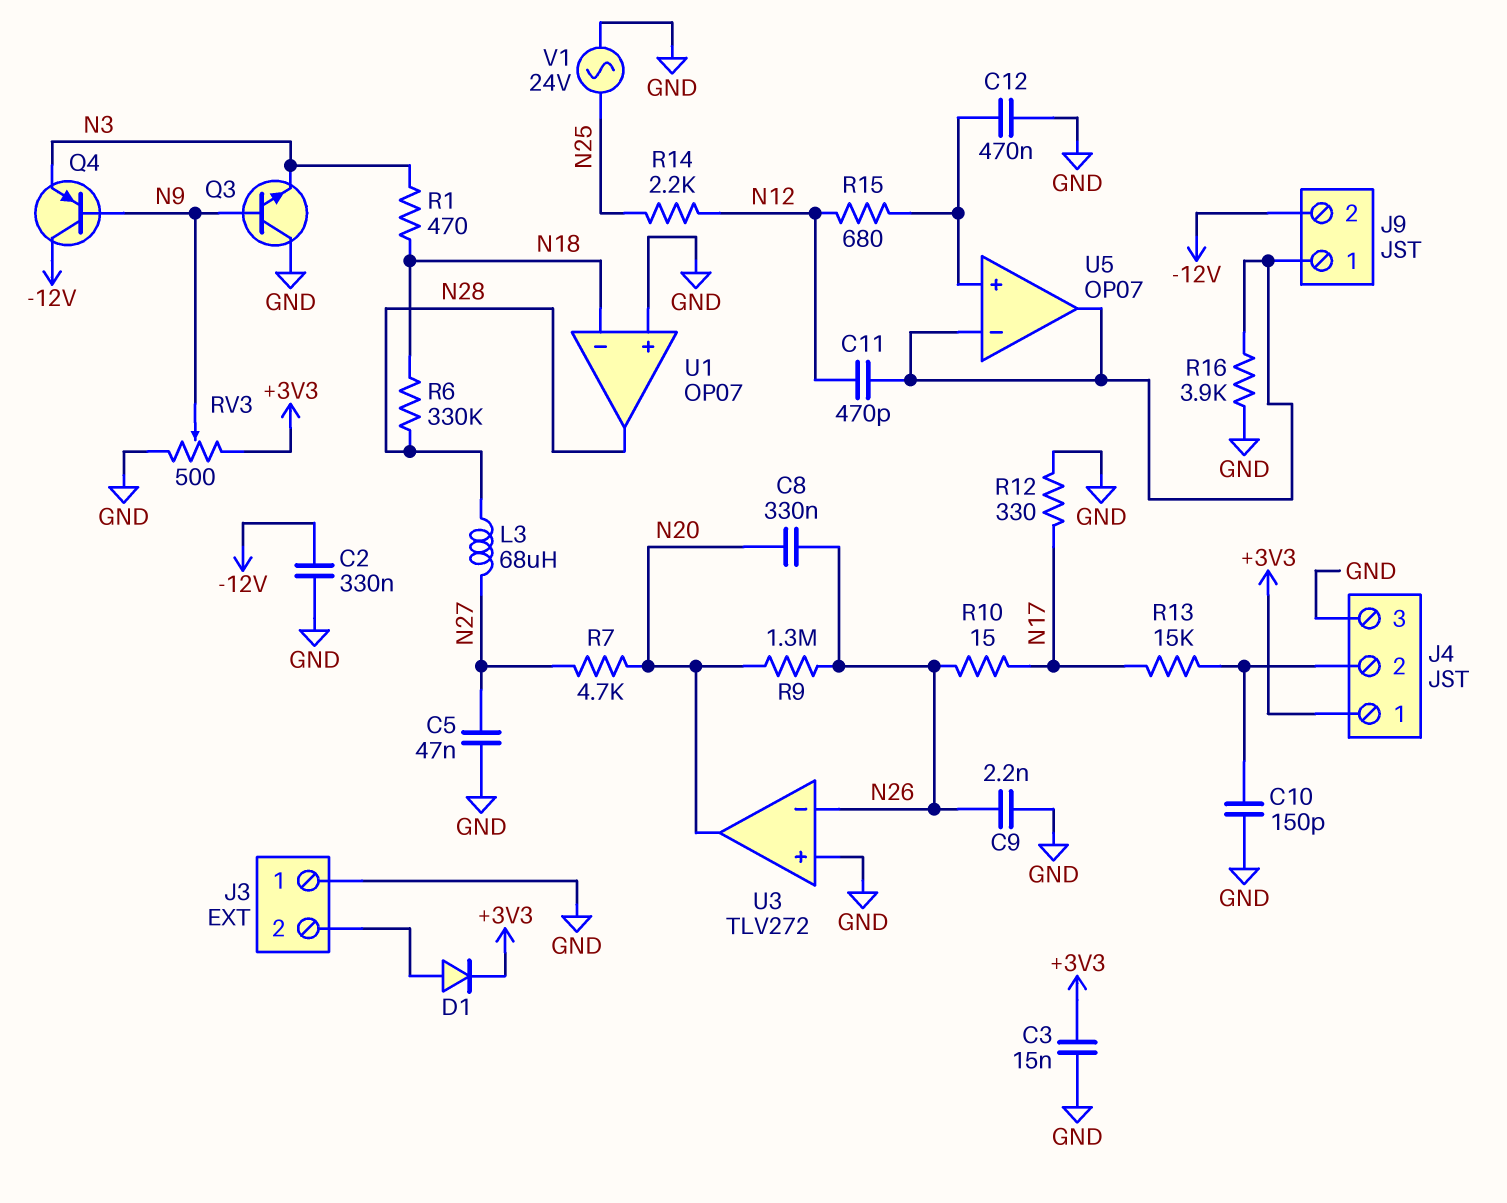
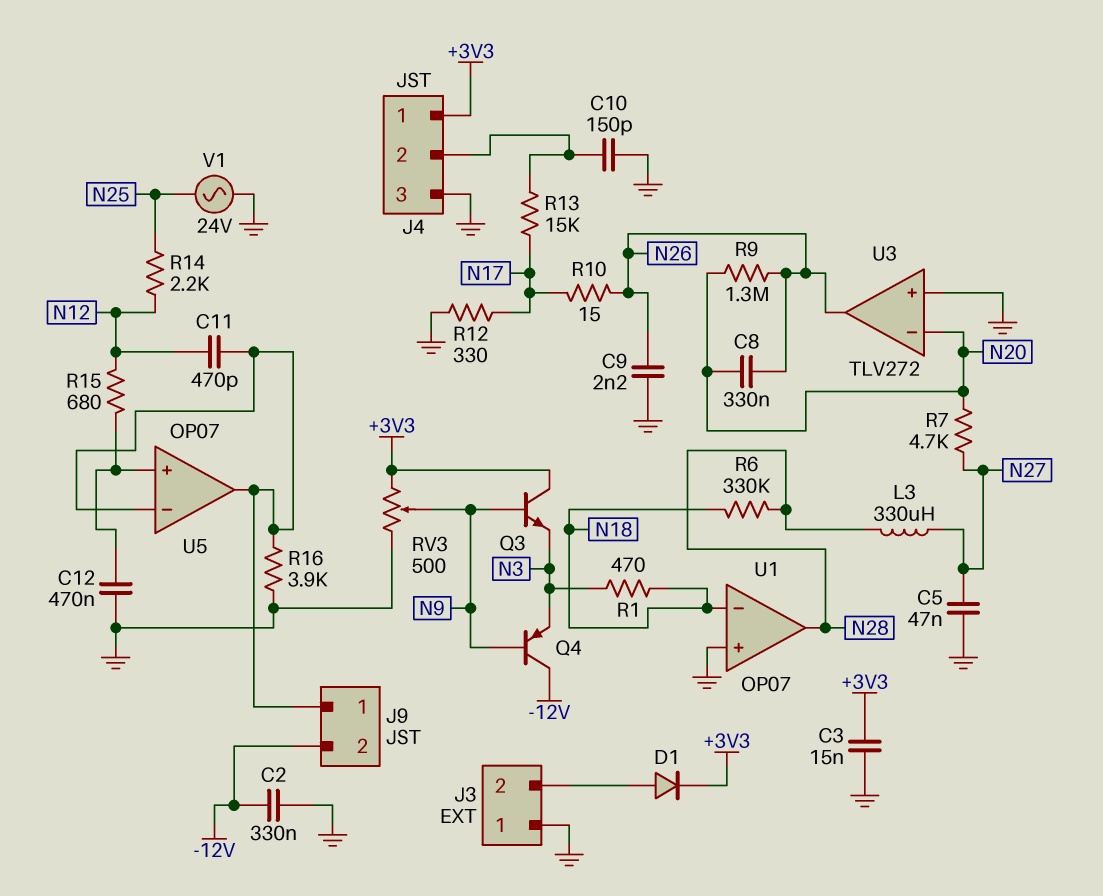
L3: 68uH (N27, N28) -> 330uH (N27, N28)
Q3: NPN (B N9, C GND, E N3) -> NPN (B N9, C +3V3, E N3)
U3 pin in-: N26 -> N20
U3 pin out: N20 -> N26

